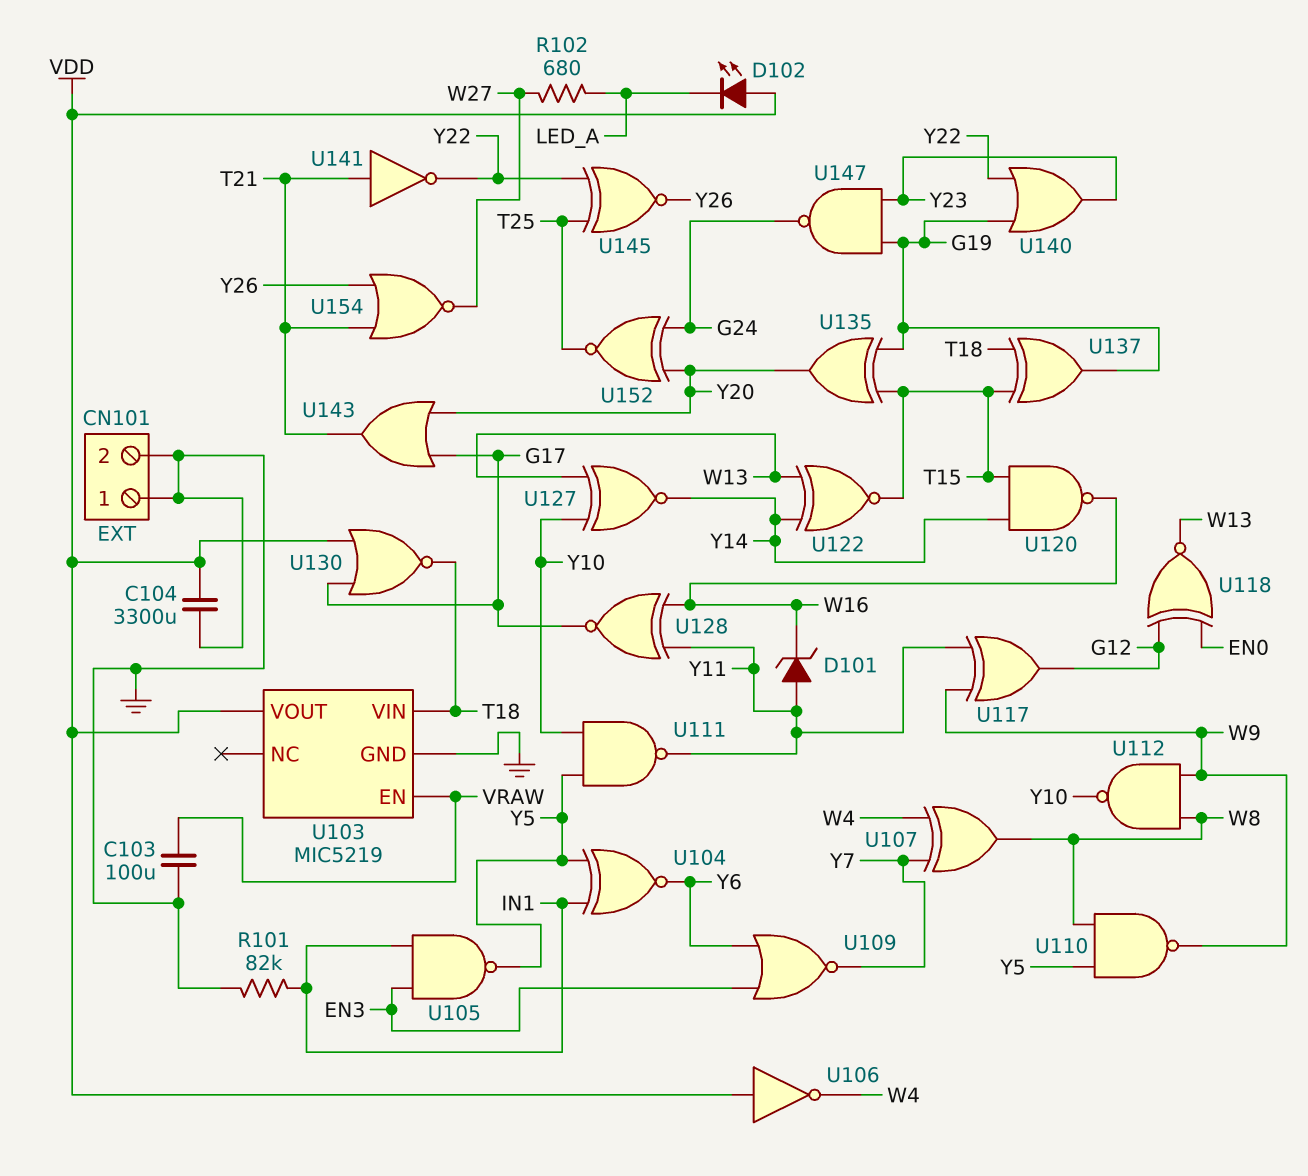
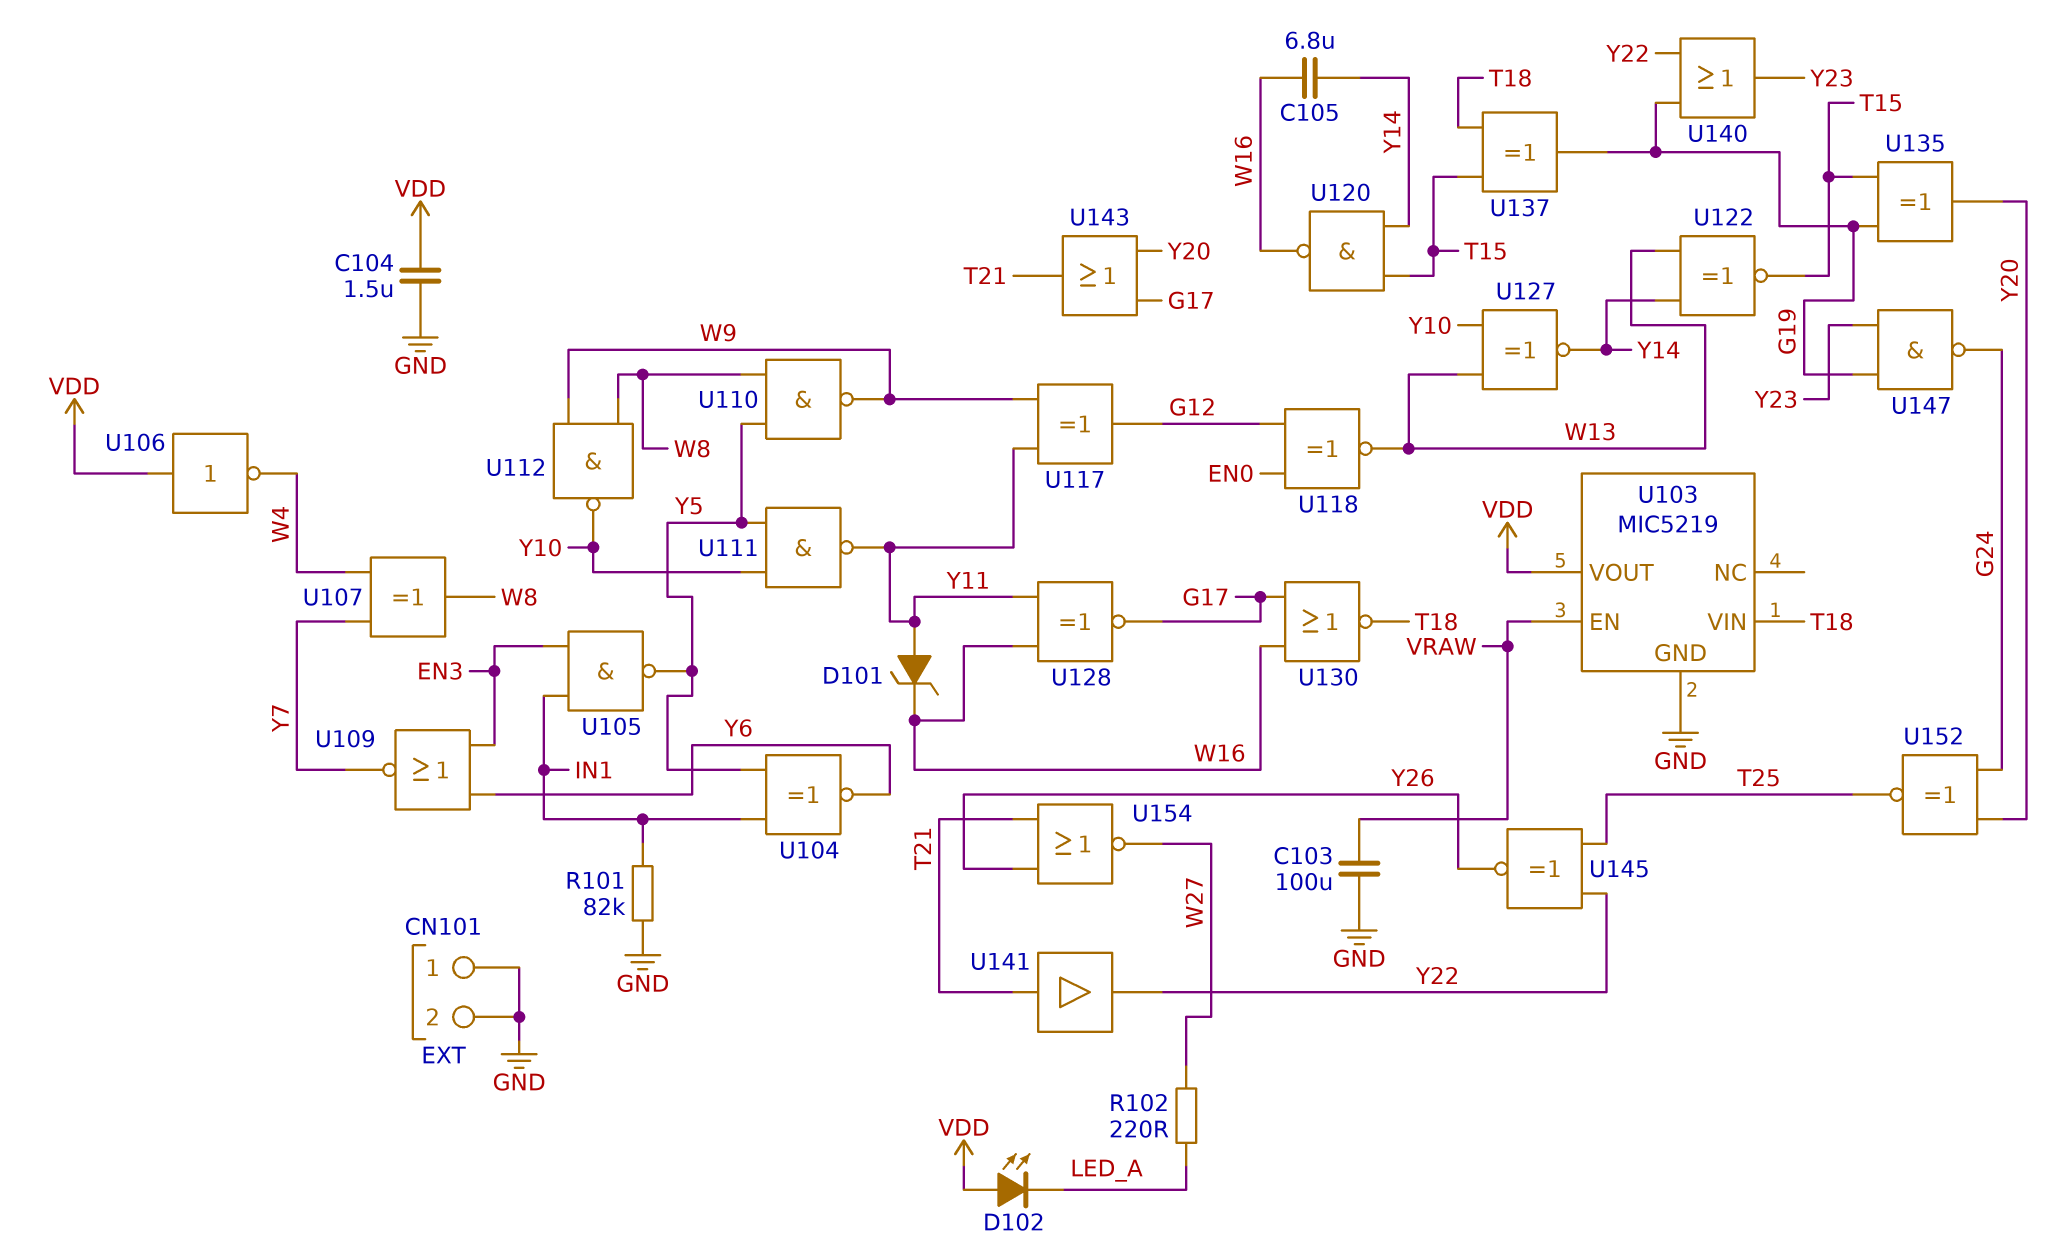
C104: 3300uF (GND, VDD) -> 1.5uF (GND, VDD)
C105: none -> 6.8uF (W16, Y14)
R102: 680 (LED_A, W27) -> 220 (LED_A, W27)
U130: NOR (in G17, in VDD, out T18) -> NOR (in G17, in W16, out T18)
U141: NOT (in T21, out Y22) -> buffer (in T21, out Y22)

